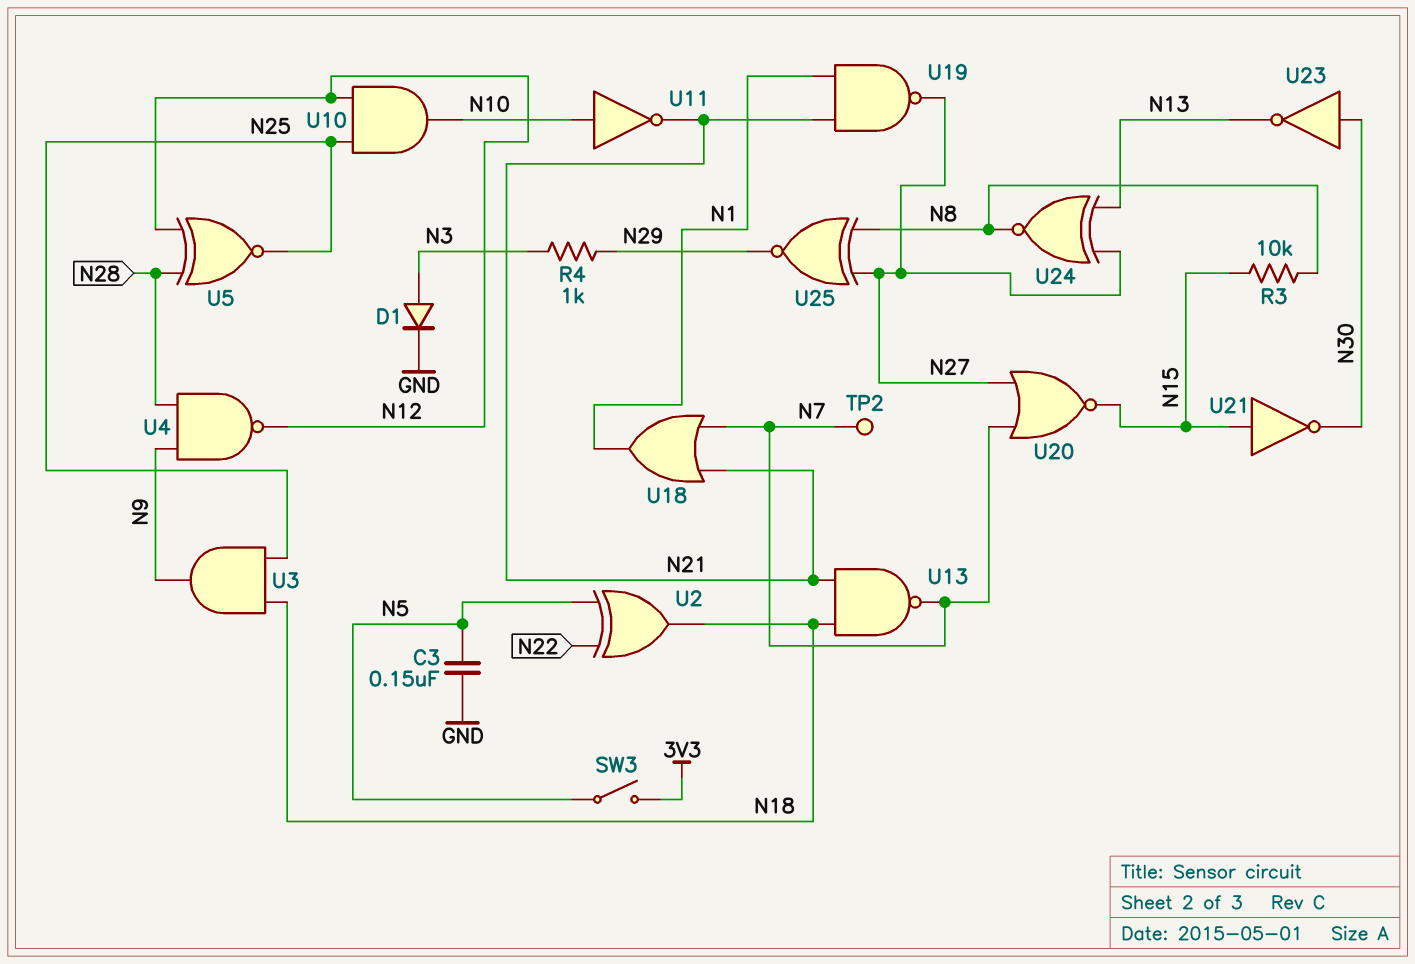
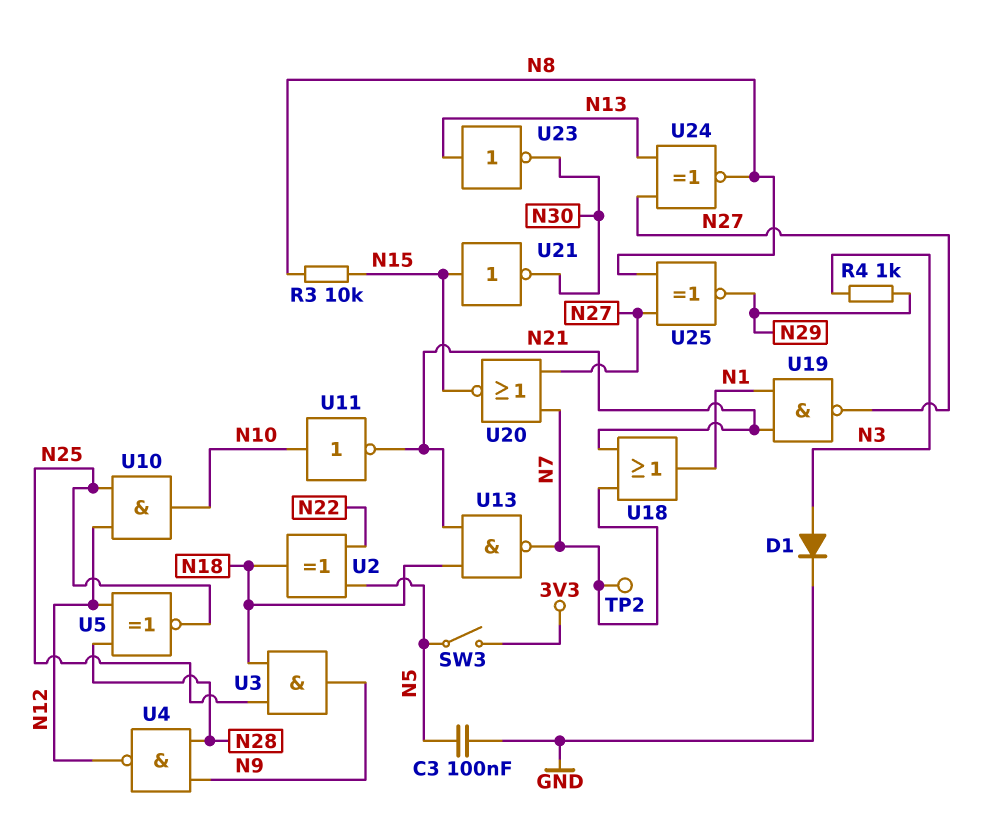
C3: 150nF (GND, N5) -> 100nF (GND, N5)
U23: NOT (in N30, out N13) -> NOT (in N13, out N30)

